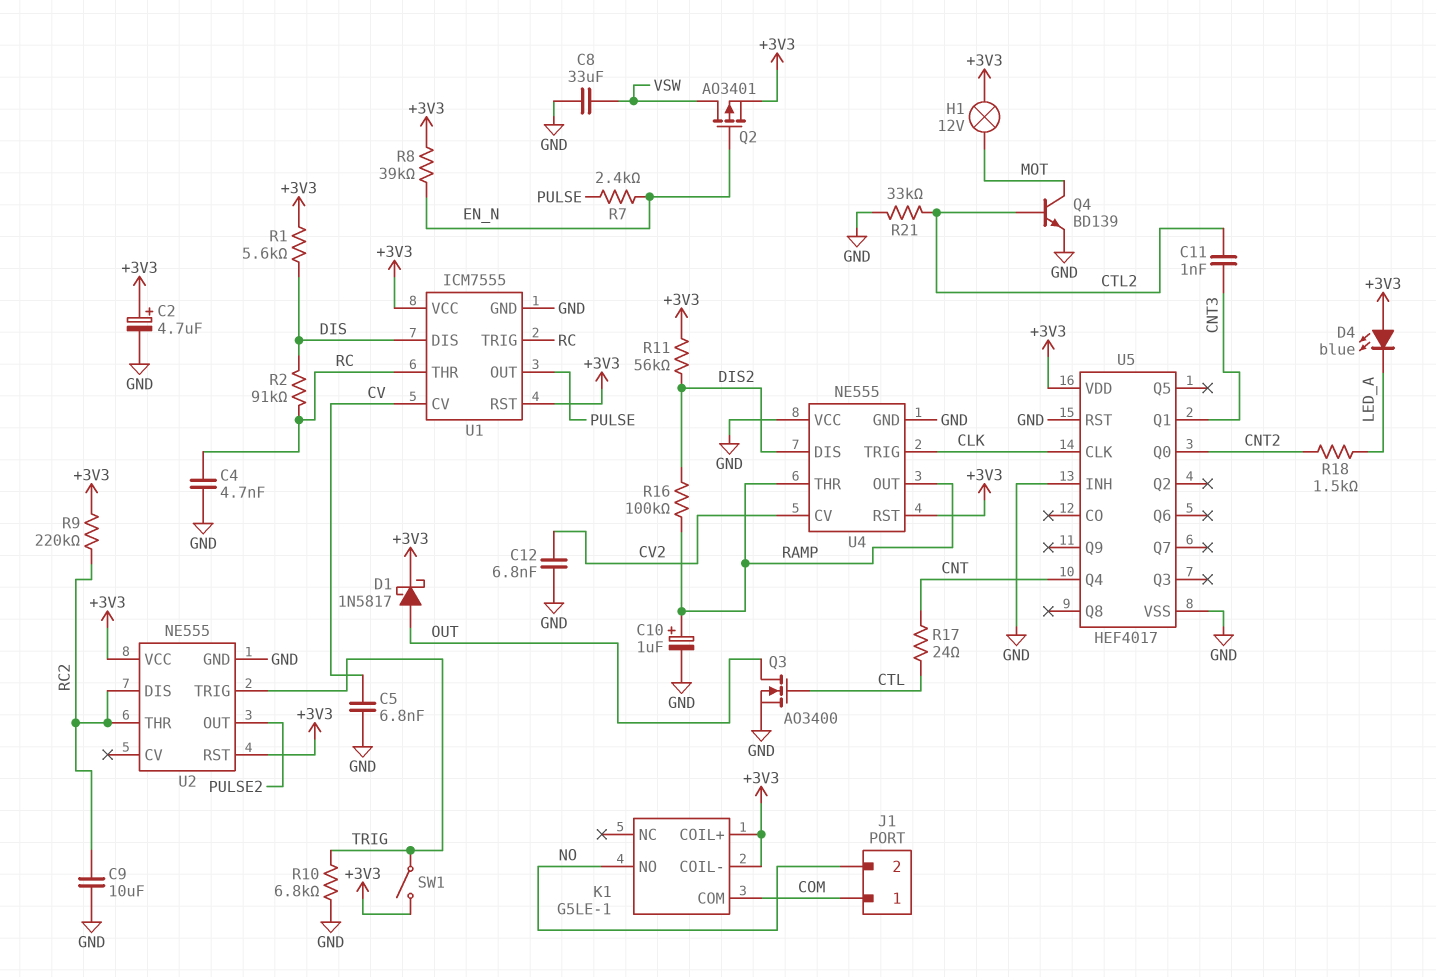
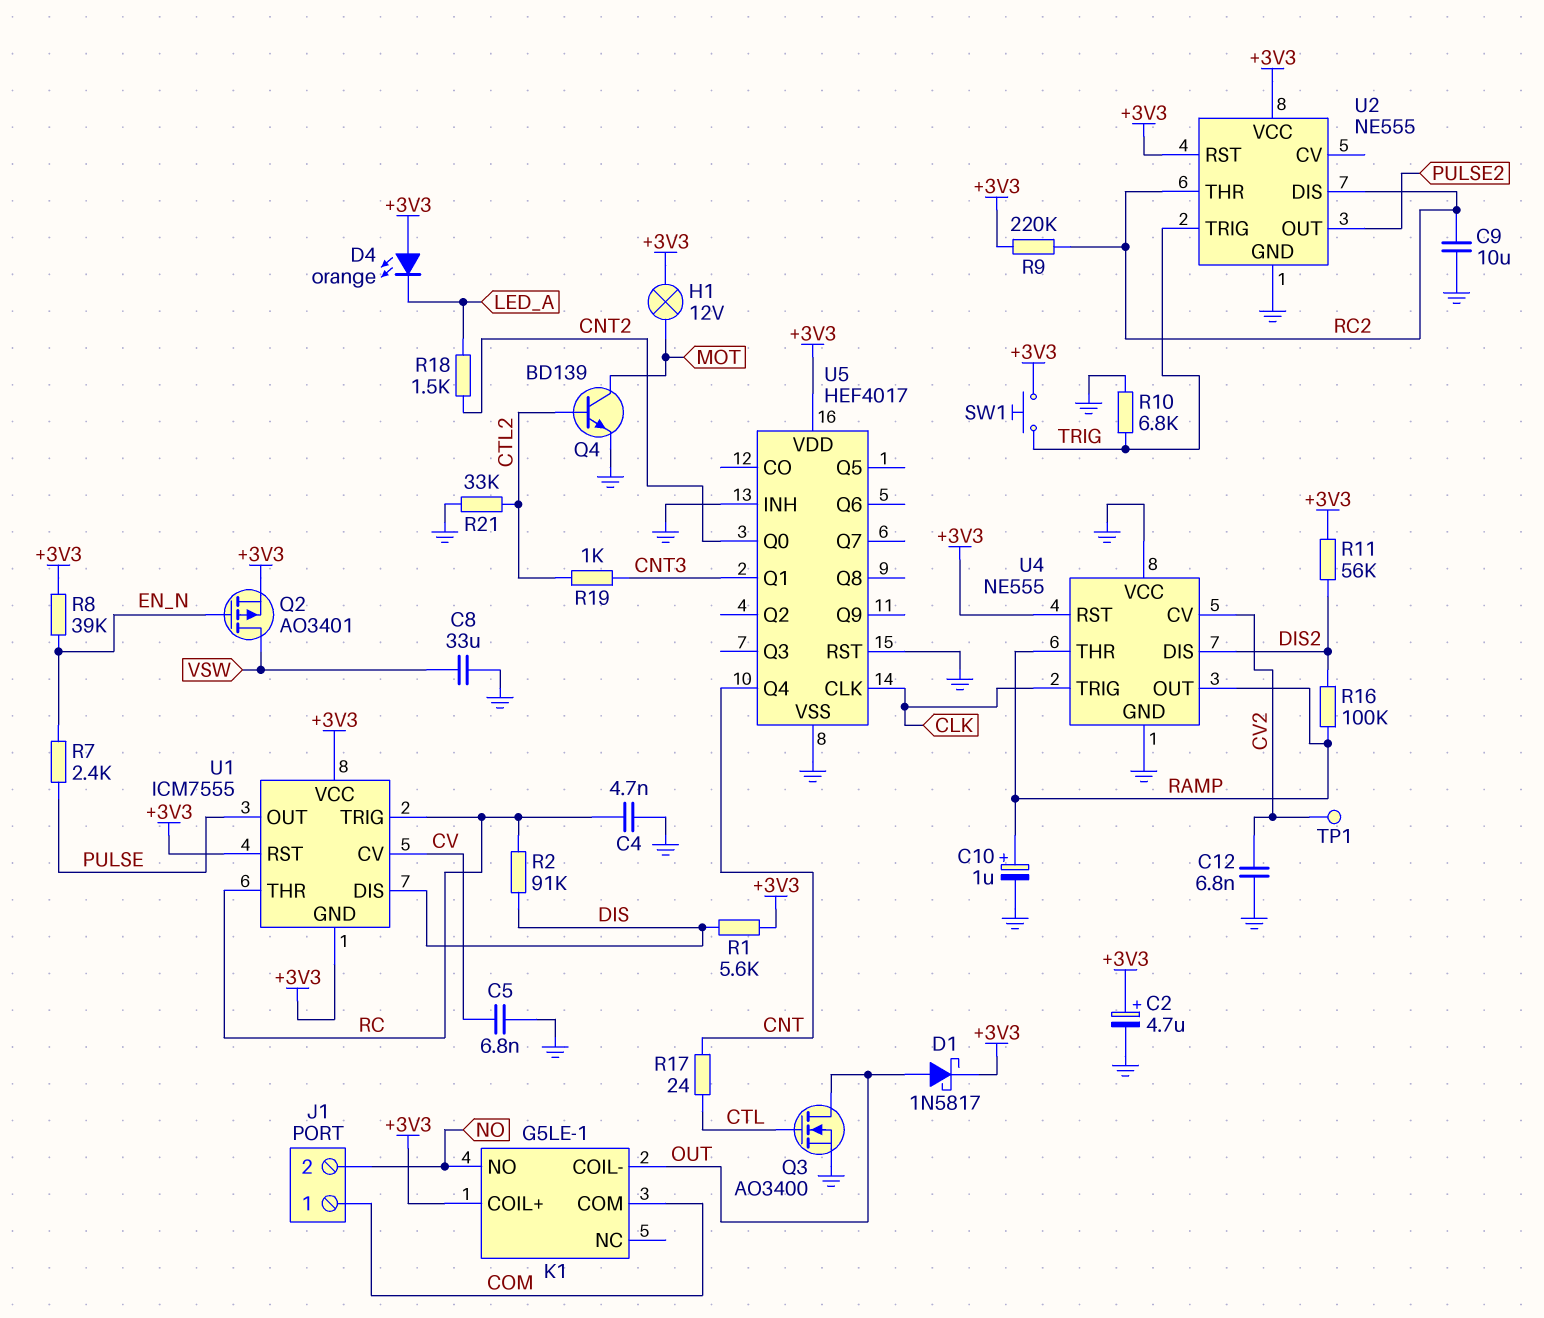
C11: 1nF (CNT3, CTL2) -> none
D4: LED blue (A +3V3, K LED_A) -> LED orange (A +3V3, K LED_A)
K1 pin COIL-: +3V3 -> OUT
R19: none -> 1k (CNT3, CTL2)
SW1: switch (+3V3, TRIG) -> button (+3V3, TRIG)
TP1: none -> test point (CV2)
U1 pin GND: GND -> +3V3

